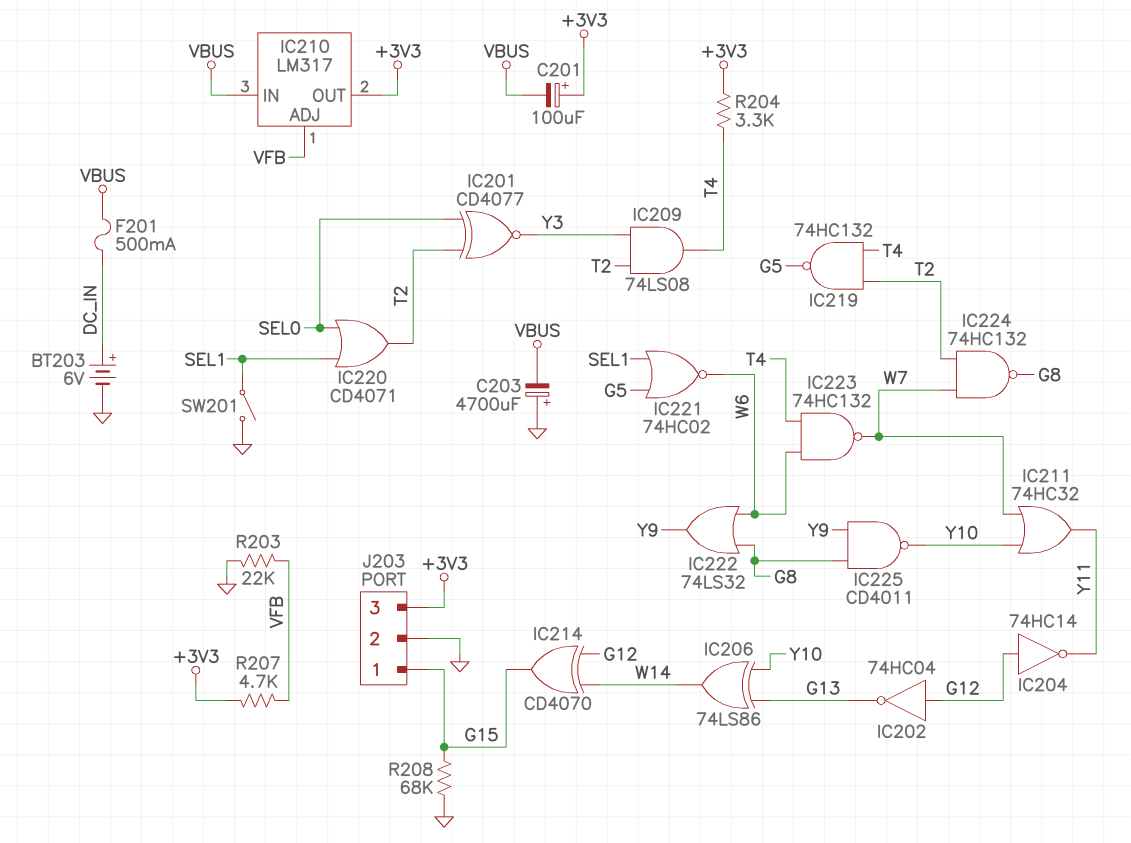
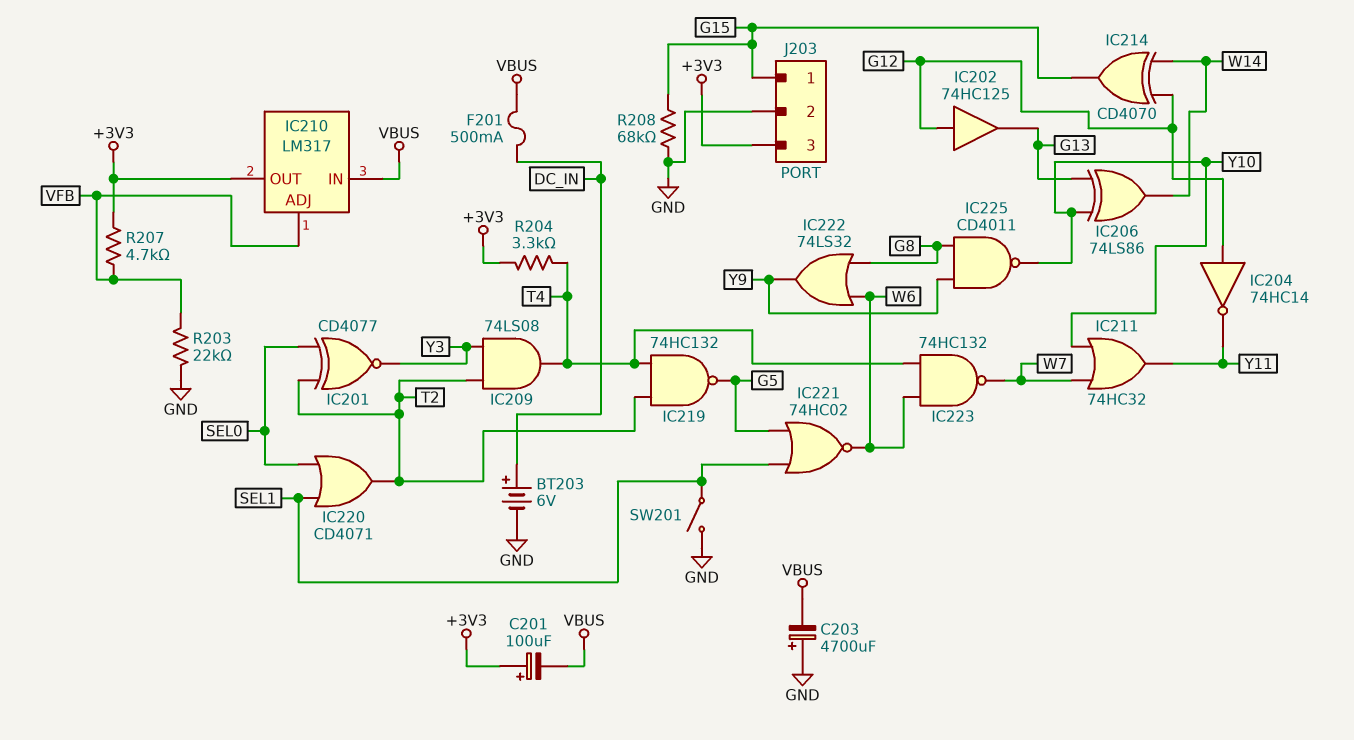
IC202: NOT 74HC04 (in G12, out G13) -> buffer 74HC125 (in G12, out G13)
IC224: NAND 74HC132 (in T2, in W7, out G8) -> none

